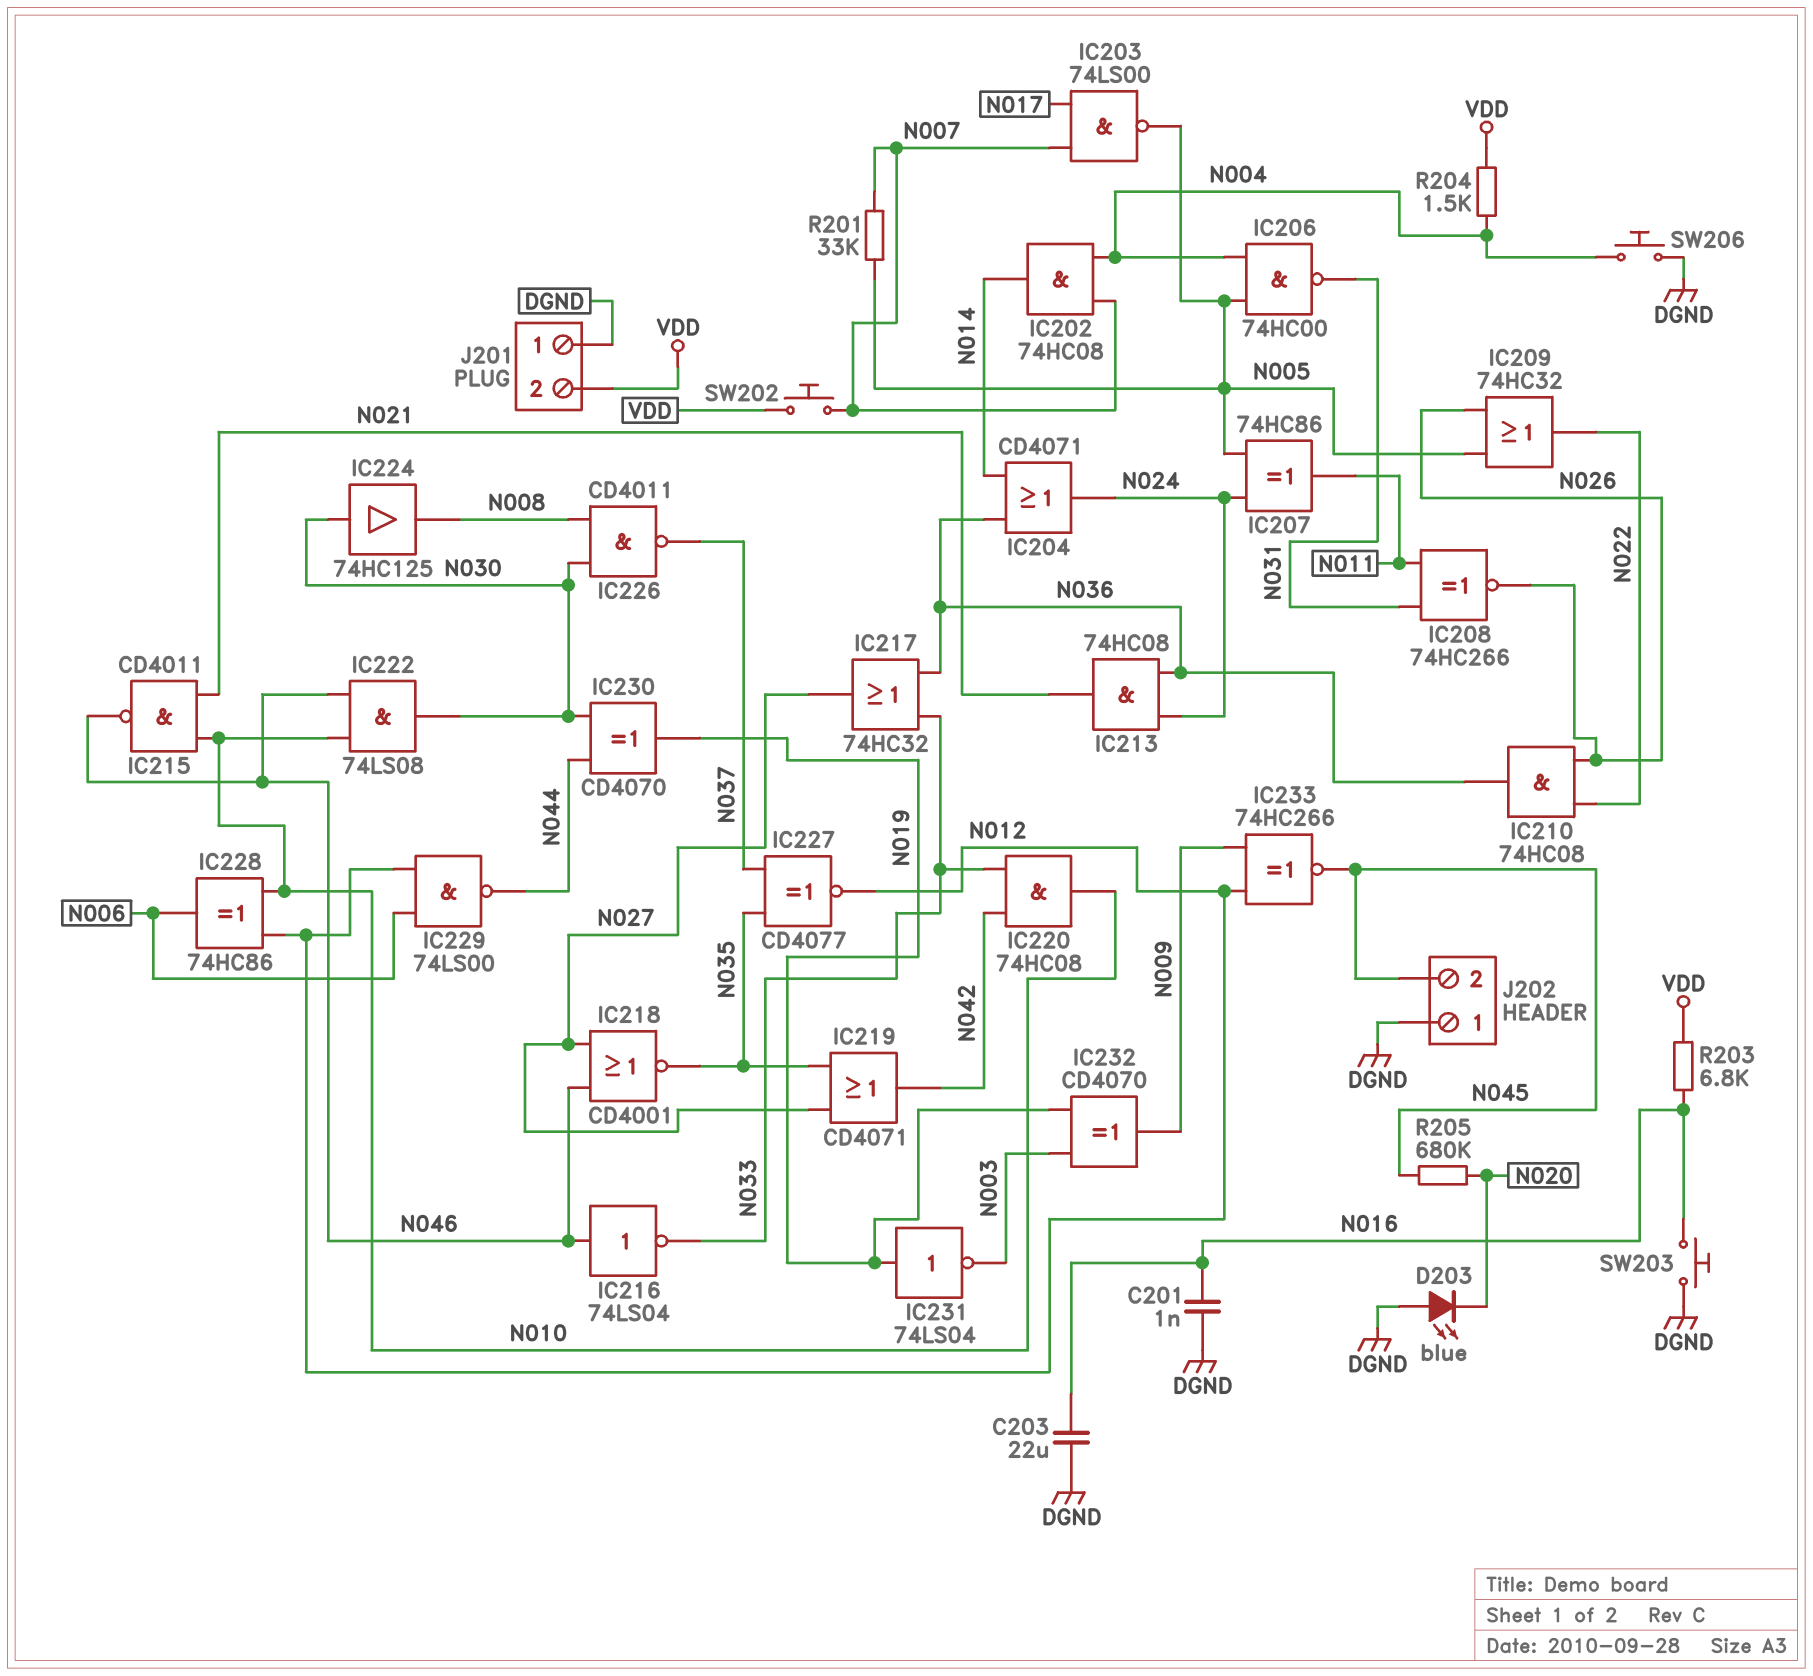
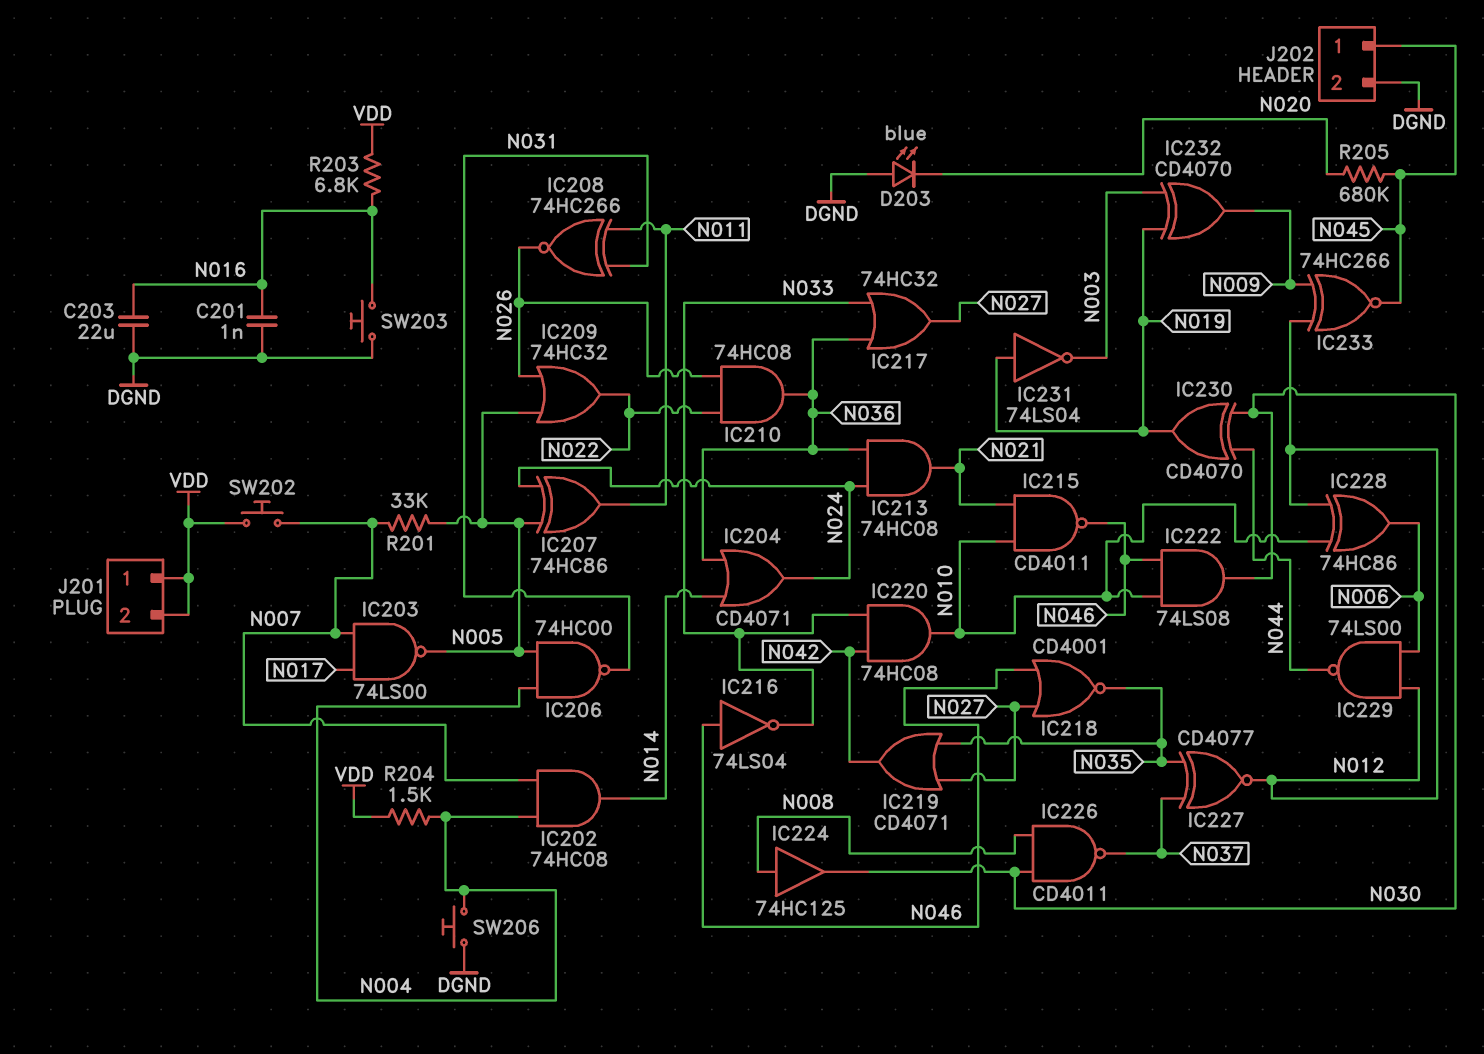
IC224: buffer 74HC125 (in N030, out N008) -> buffer 74HC125 (in N008, out N030)
J201 pin 1: DGND -> VDD
J202 pin 1: DGND -> N045
J202 pin 2: N045 -> DGND

